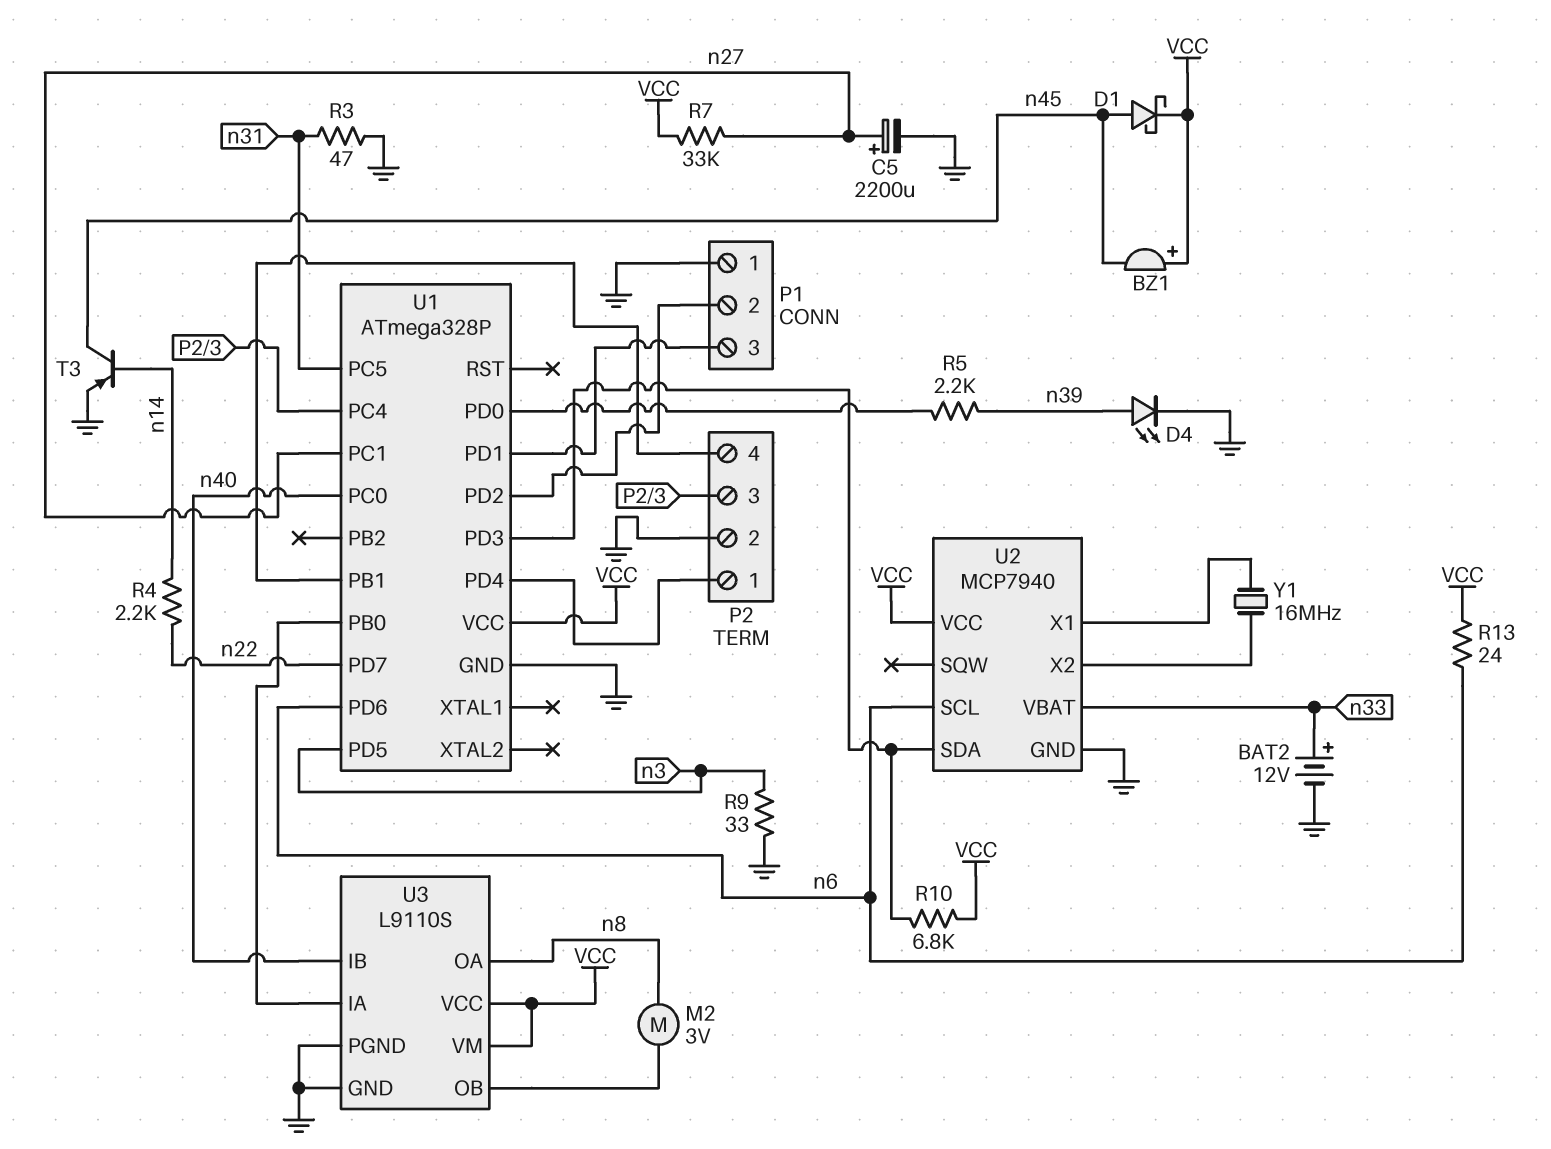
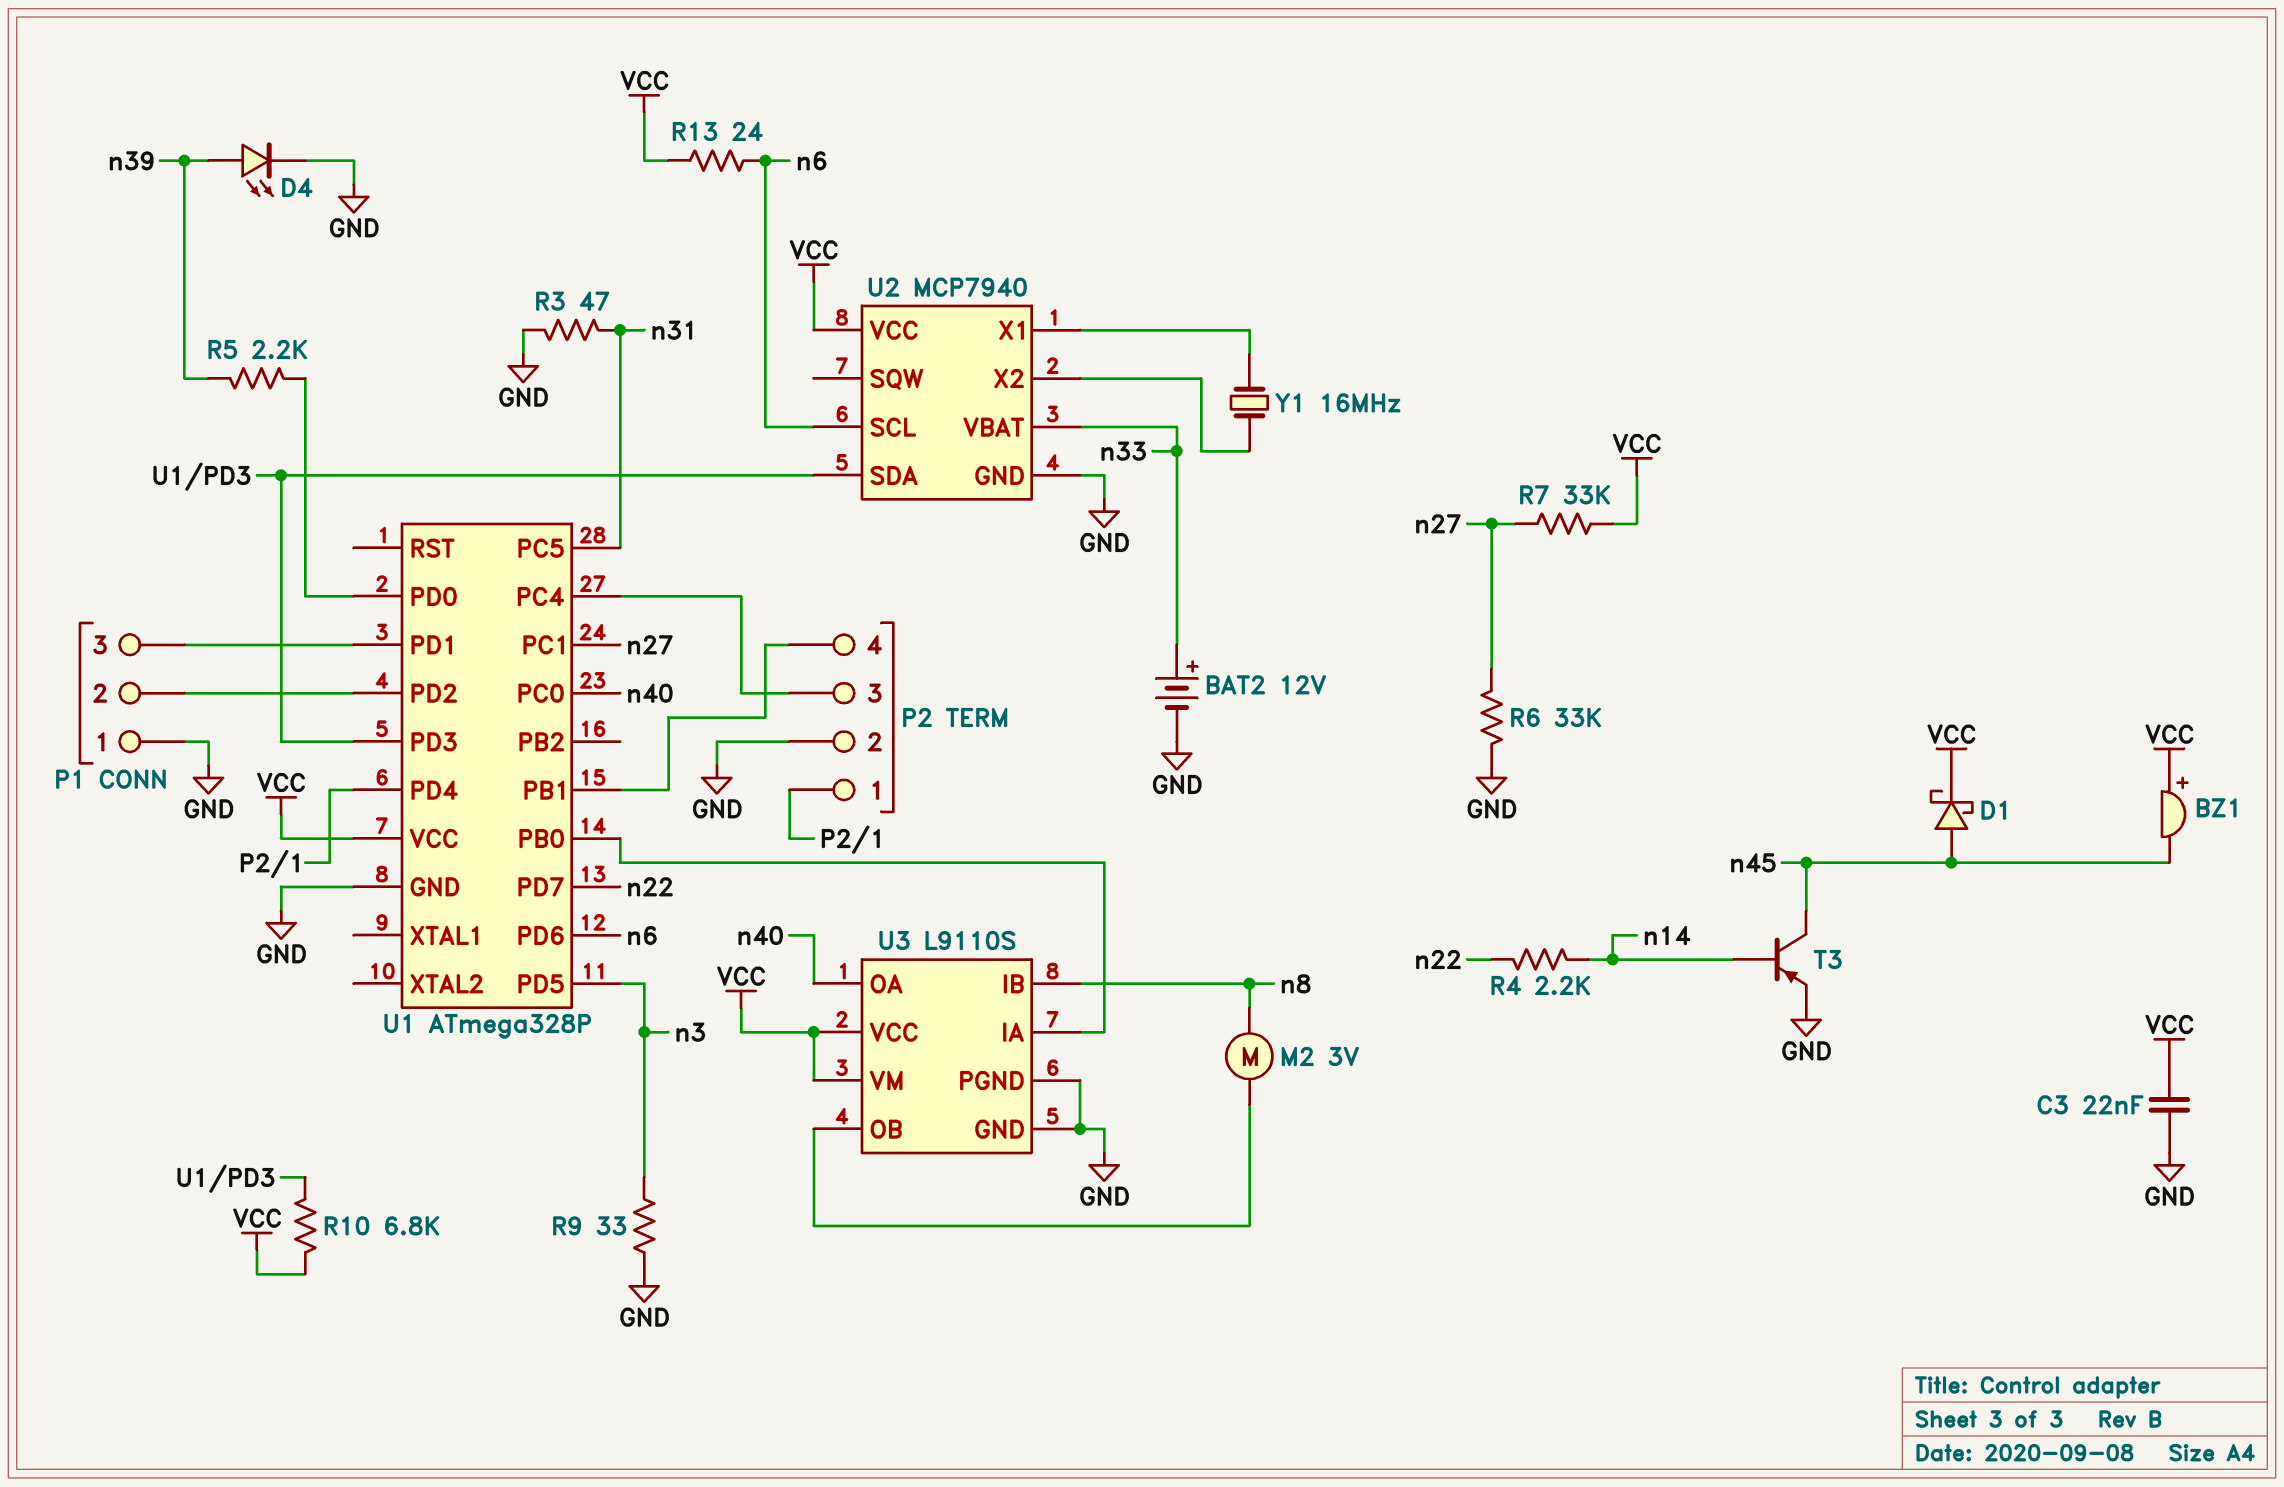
C3: none -> 22nF (GND, VCC)
C5: 2200uF (plus n27, minus GND) -> none
R6: none -> 33k (GND, n27)
U3 pin IB: n40 -> n8
U3 pin OA: n8 -> n40

